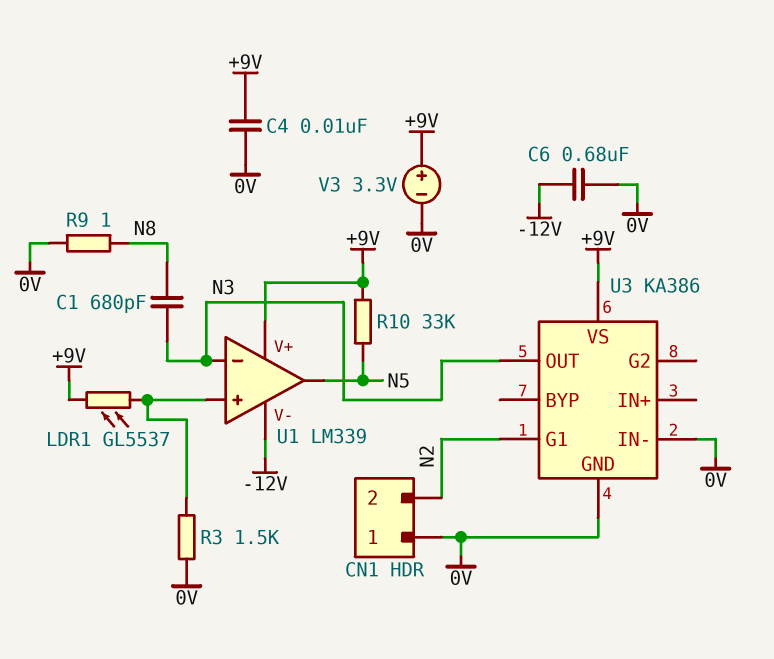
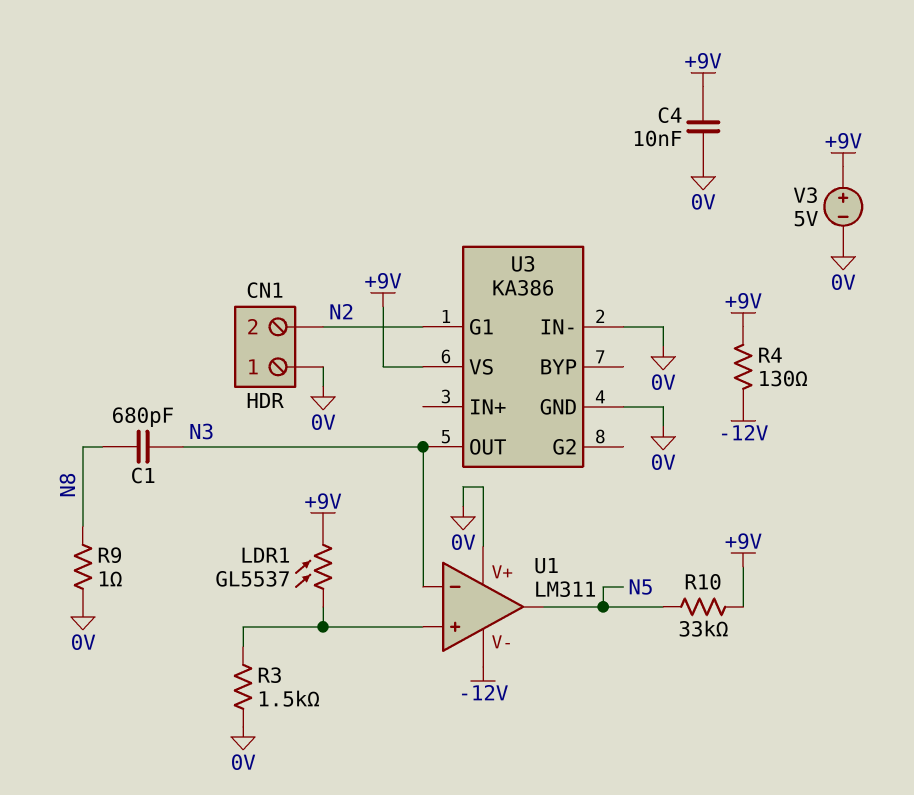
C6: 680nF (-12V, 0V) -> none
R4: none -> 130 (+9V, -12V)
U1: LM339 -> LM311
U1 pin V+: +9V -> 0V
V3: 3.3V (plus +9V, minus 0V) -> 5V (plus +9V, minus 0V)

